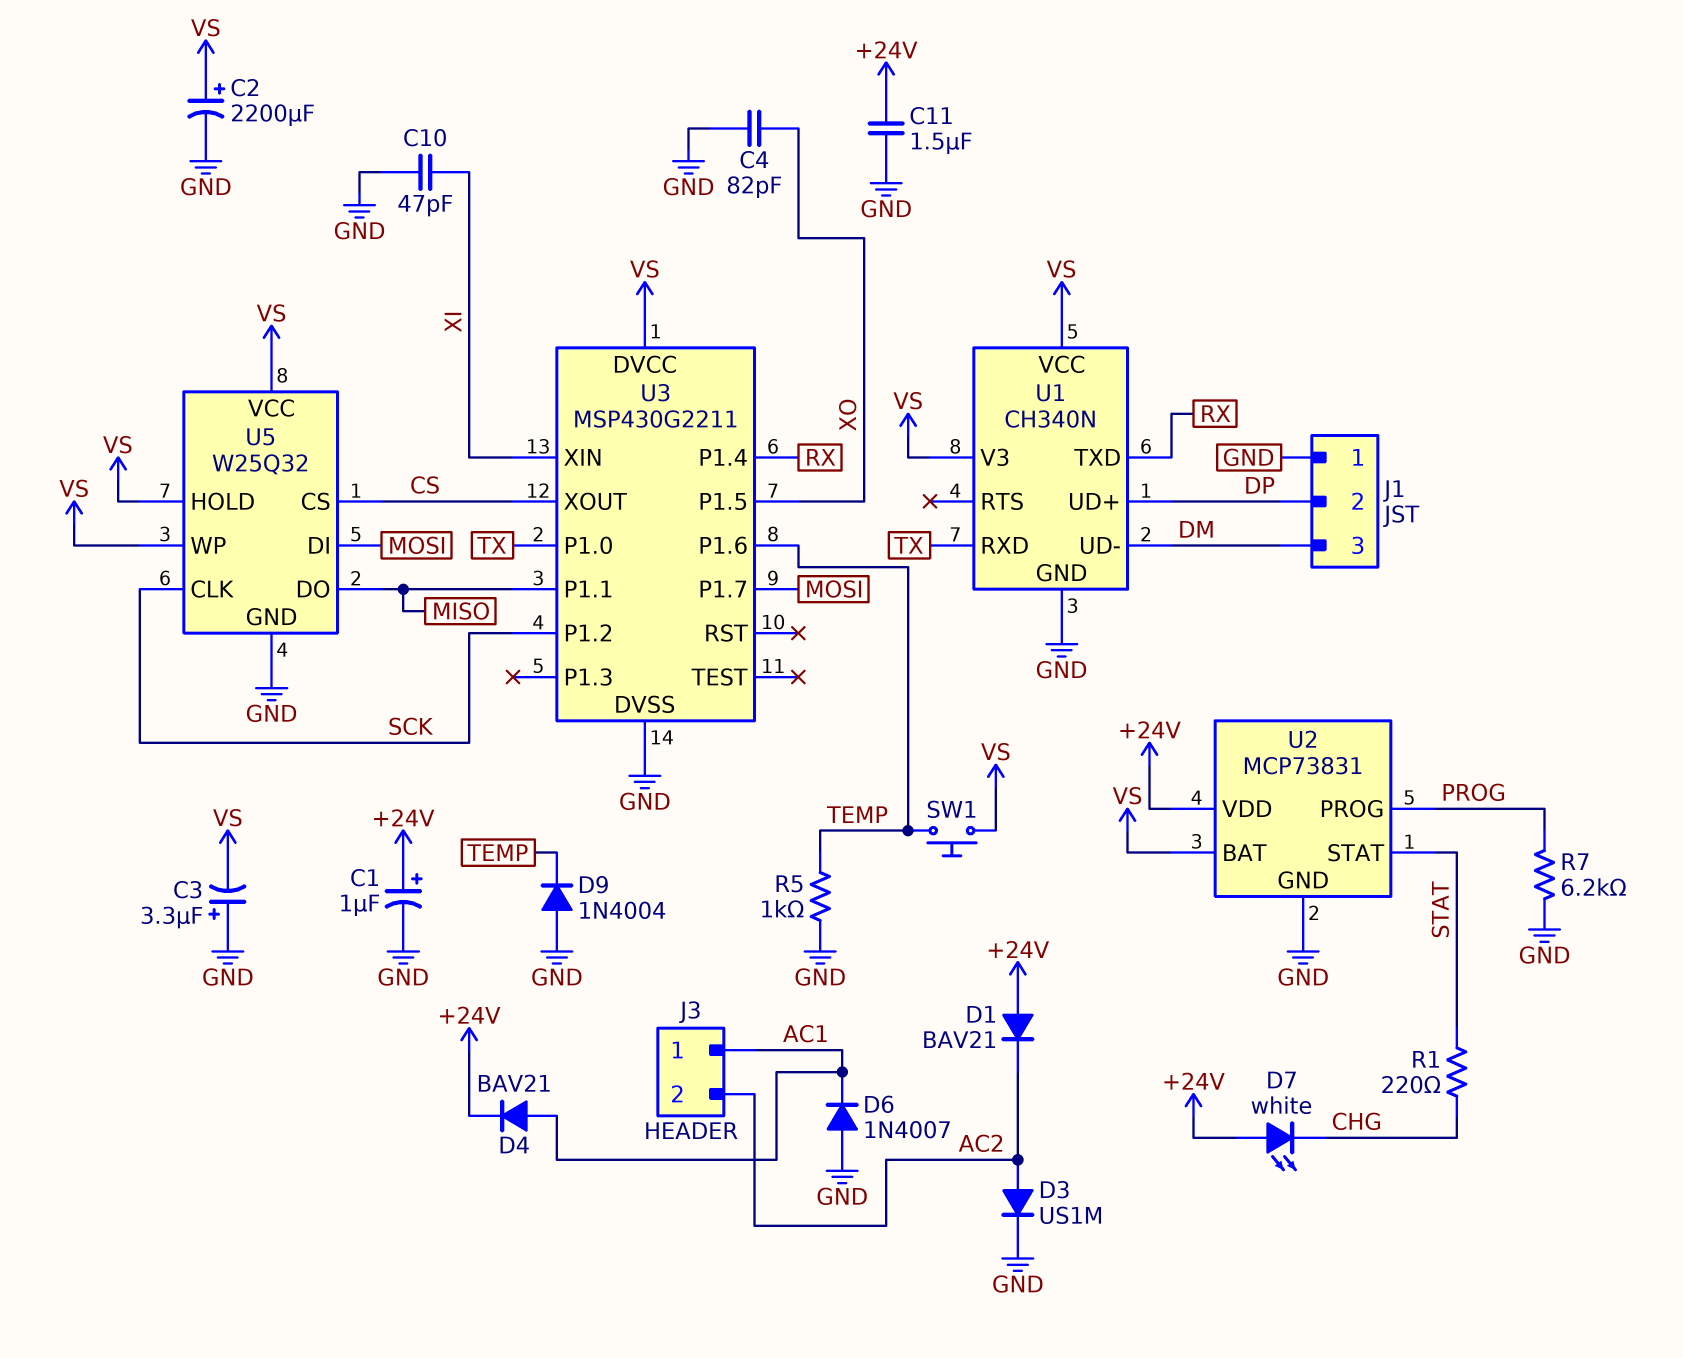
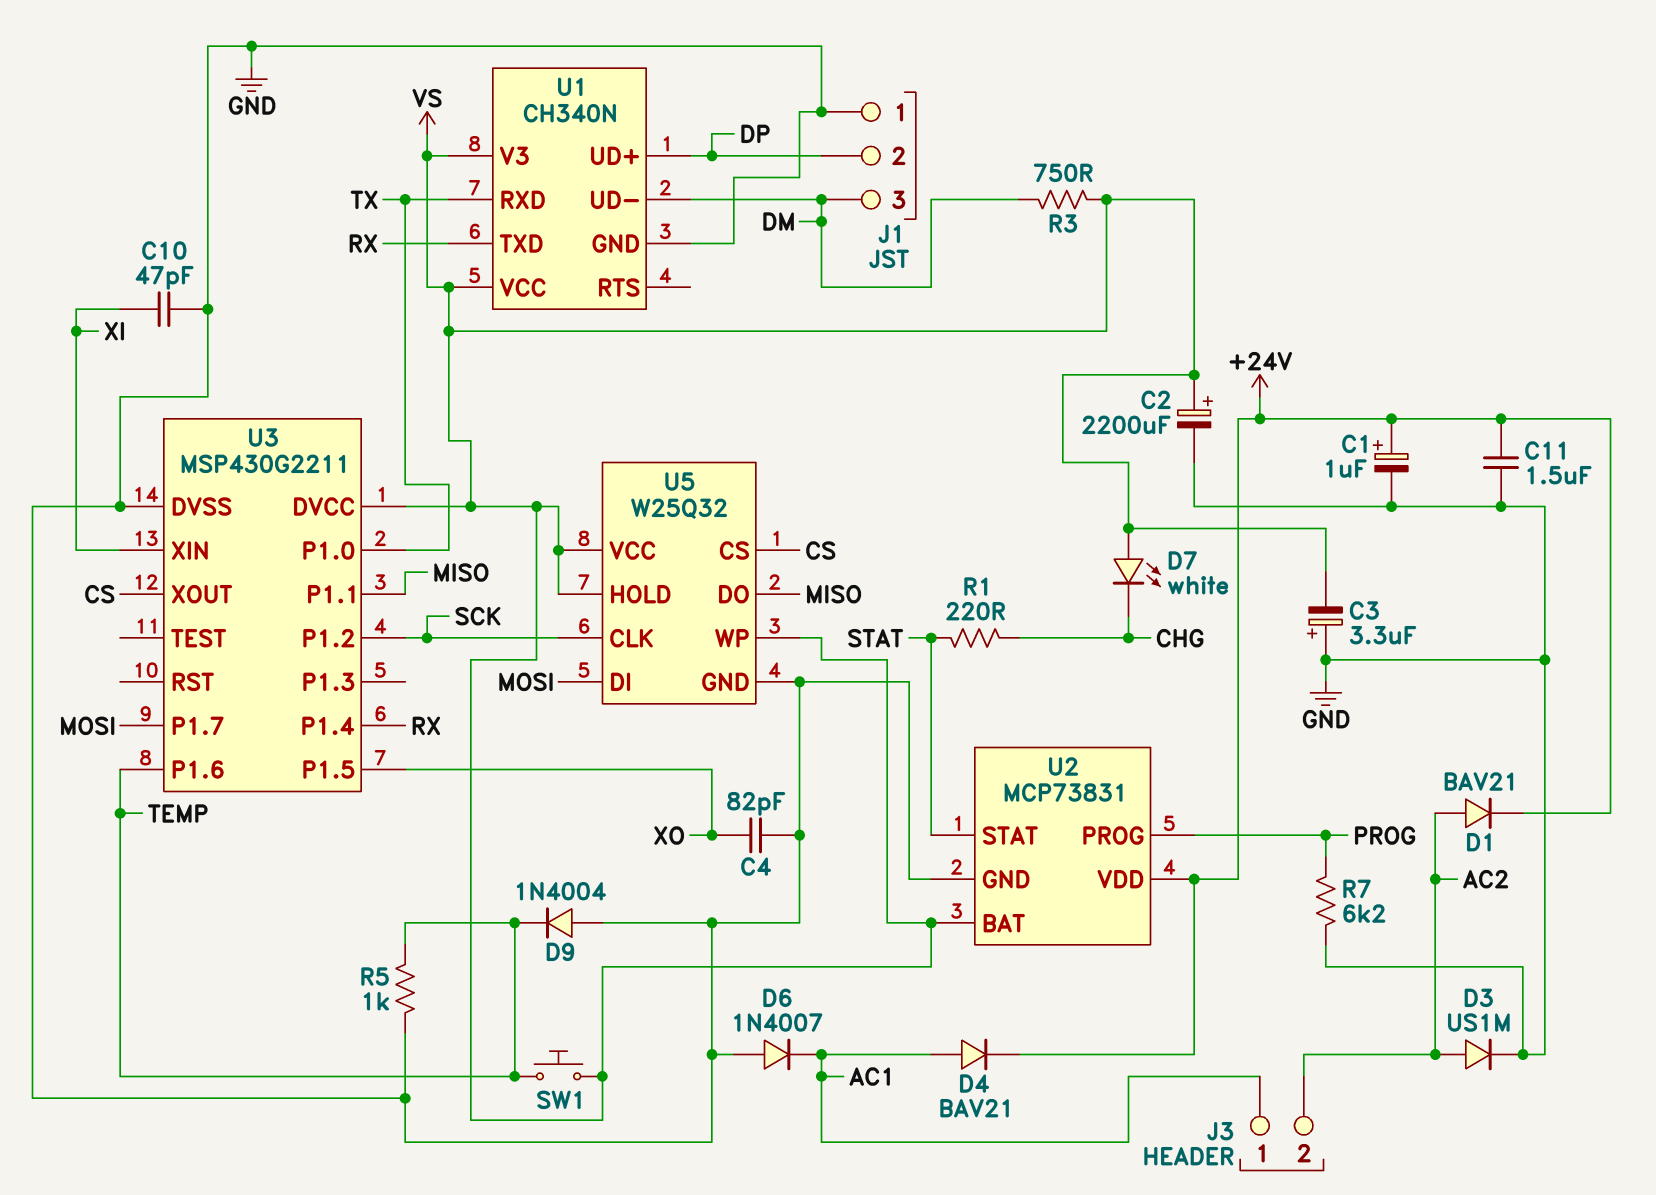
D1: diode BAV21 (A +24V, K AC2) -> diode BAV21 (A AC2, K +24V)
D7: LED white (A +24V, K CHG) -> LED white (A VS, K CHG)
R3: none -> 750 (DM, VS)

